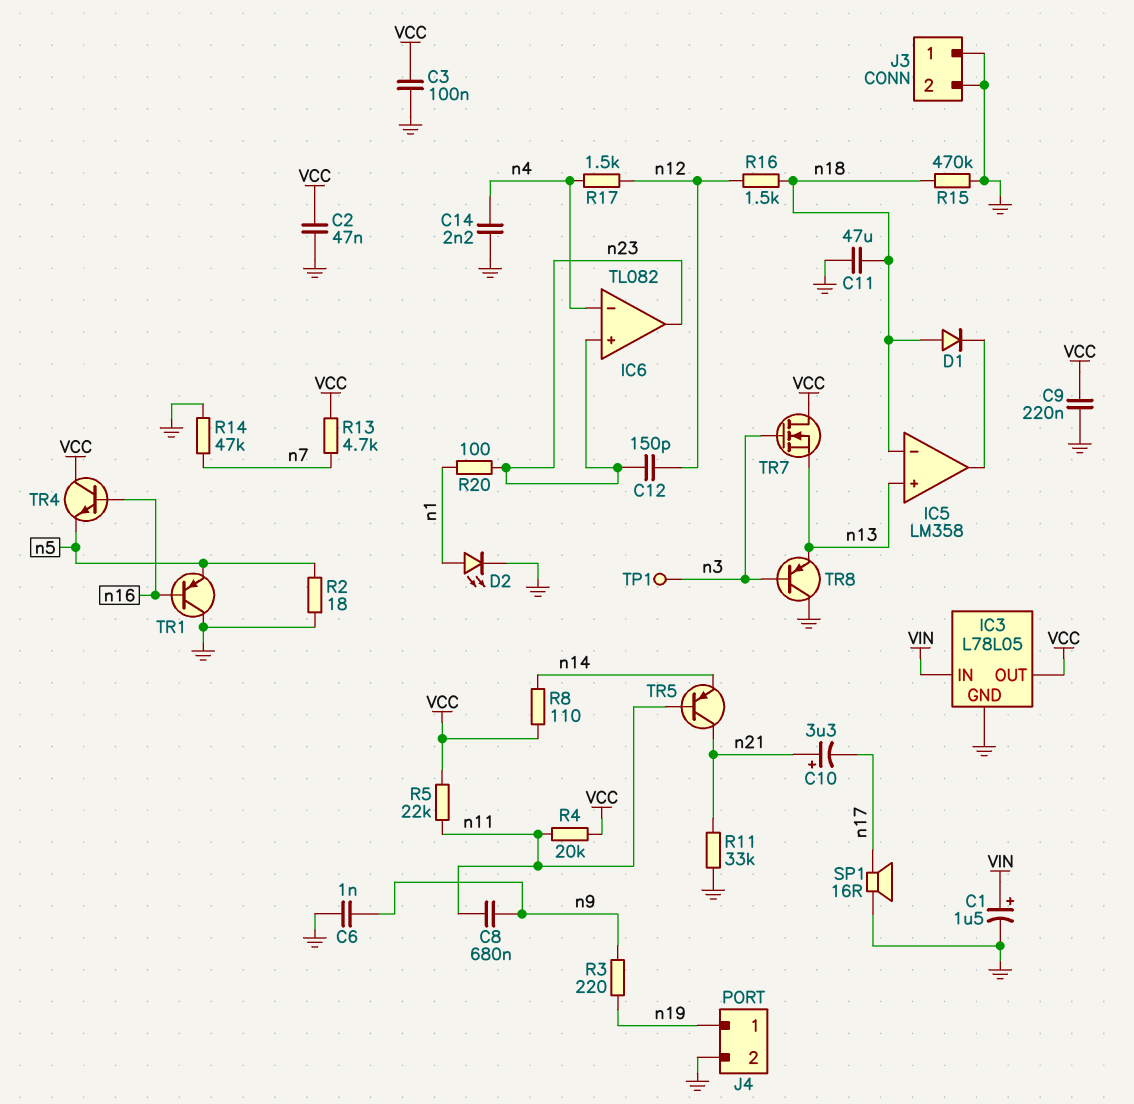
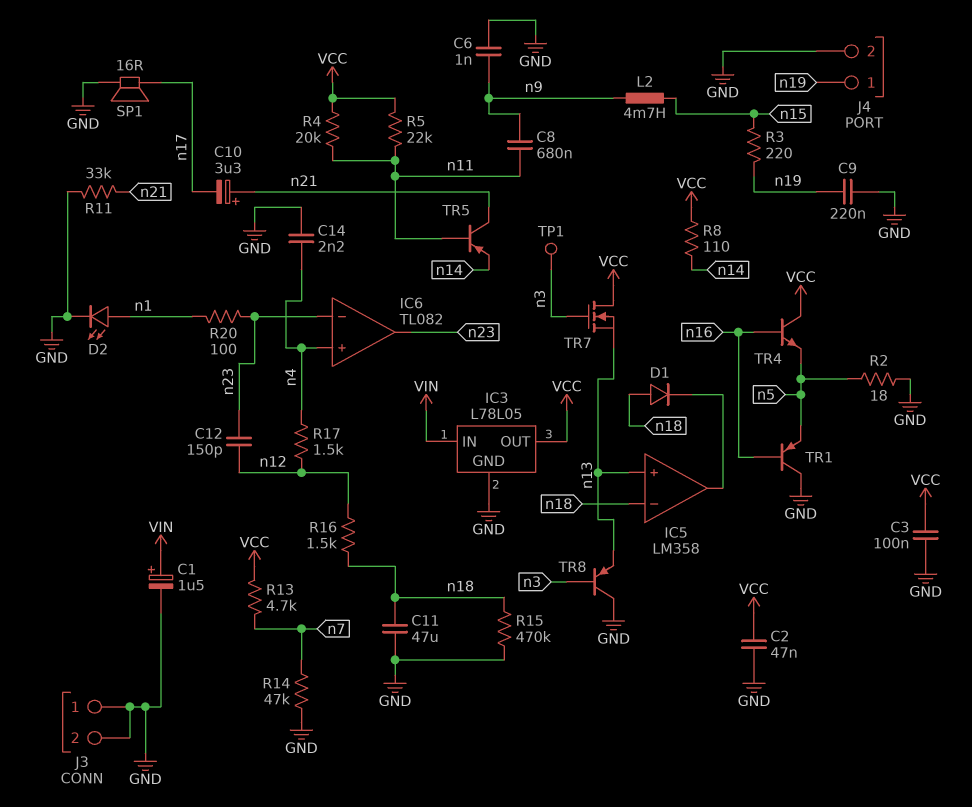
C9: 220nF (GND, VCC) -> 220nF (GND, n19)
IC6 pin in+: n23 -> n4
IC6 pin in-: n4 -> n23
L2: none -> 4.7mH (n9, n15)
R3: 220 (n9, n19) -> 220 (n15, n19)

